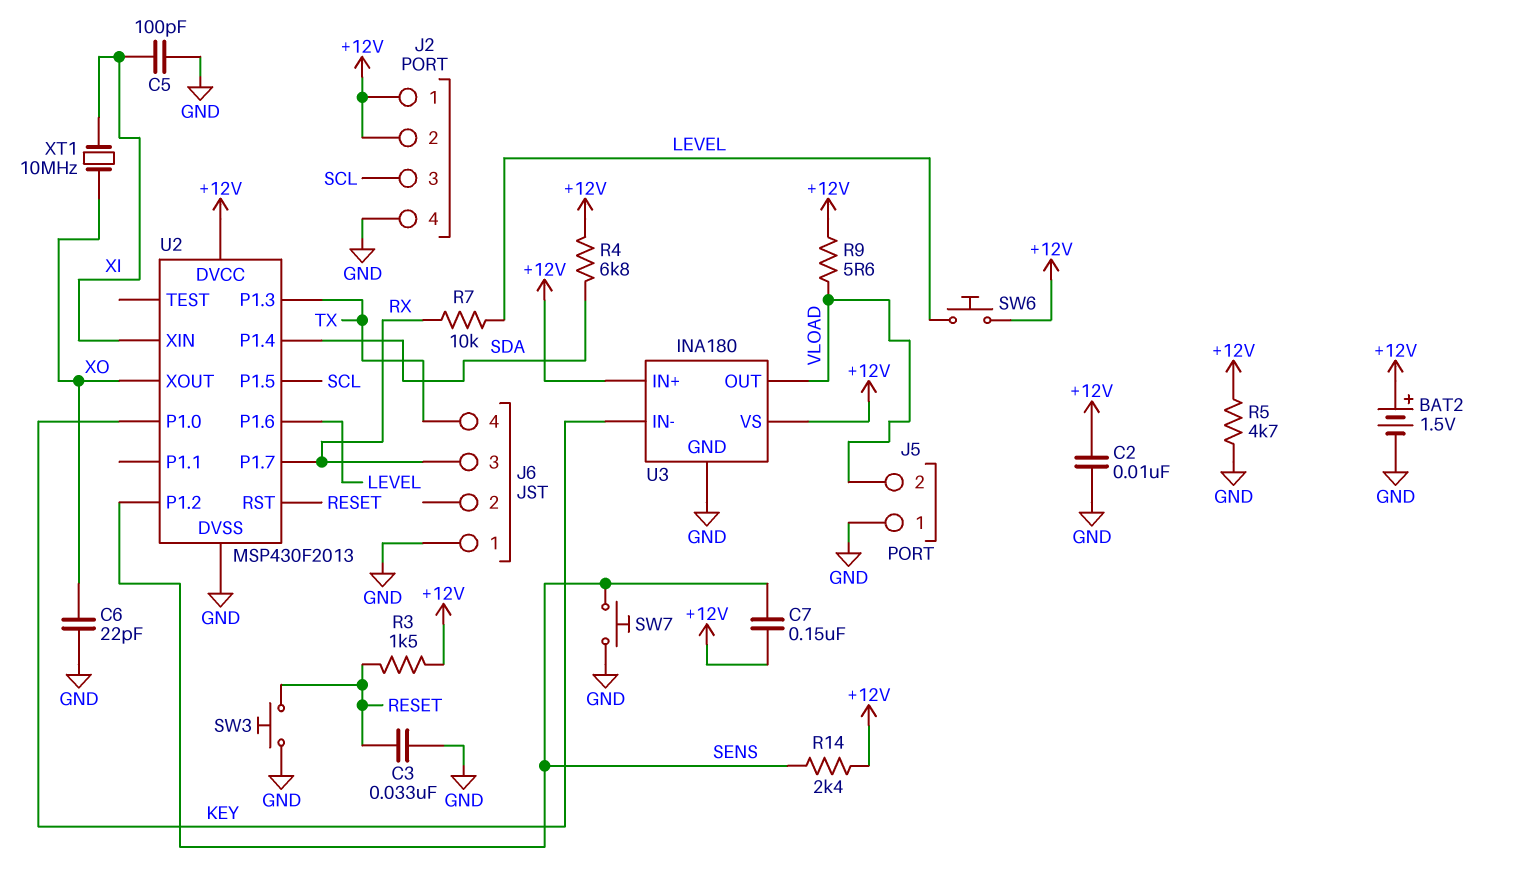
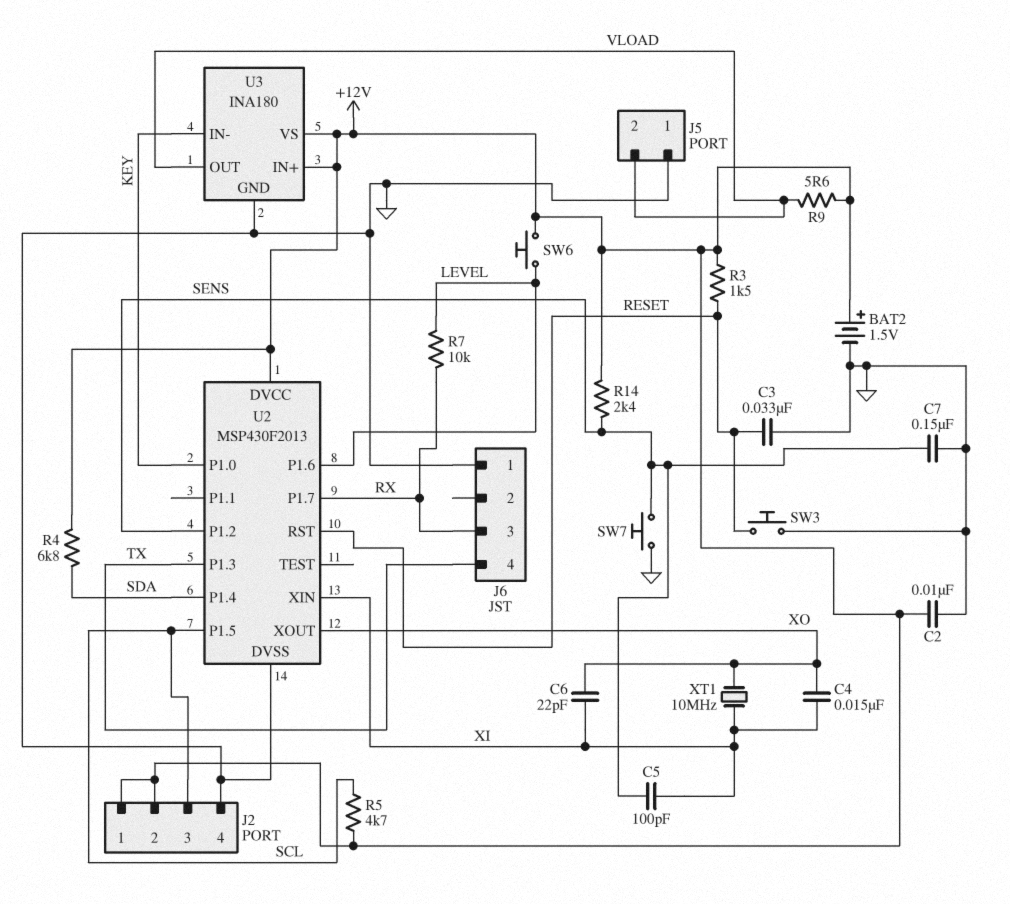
C4: none -> 15nF (XI, XO)
C5: 100pF (GND, XI) -> 100pF (SENS, XI)
C6: 22pF (GND, XO) -> 22pF (XI, XO)
C7: 150nF (+12V, SENS) -> 150nF (GND, SENS)
R5: 4.7k (+12V, GND) -> 4.7k (+12V, SCL)

